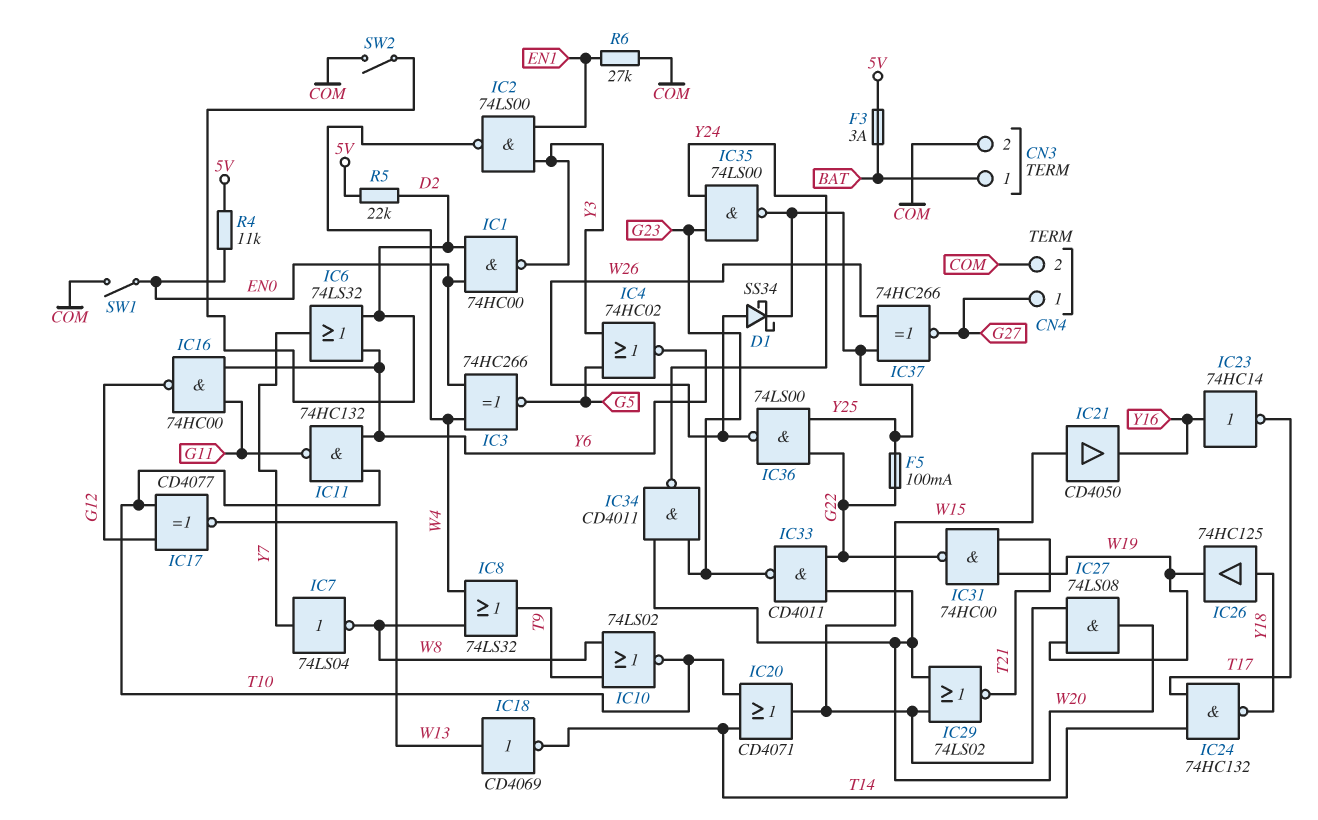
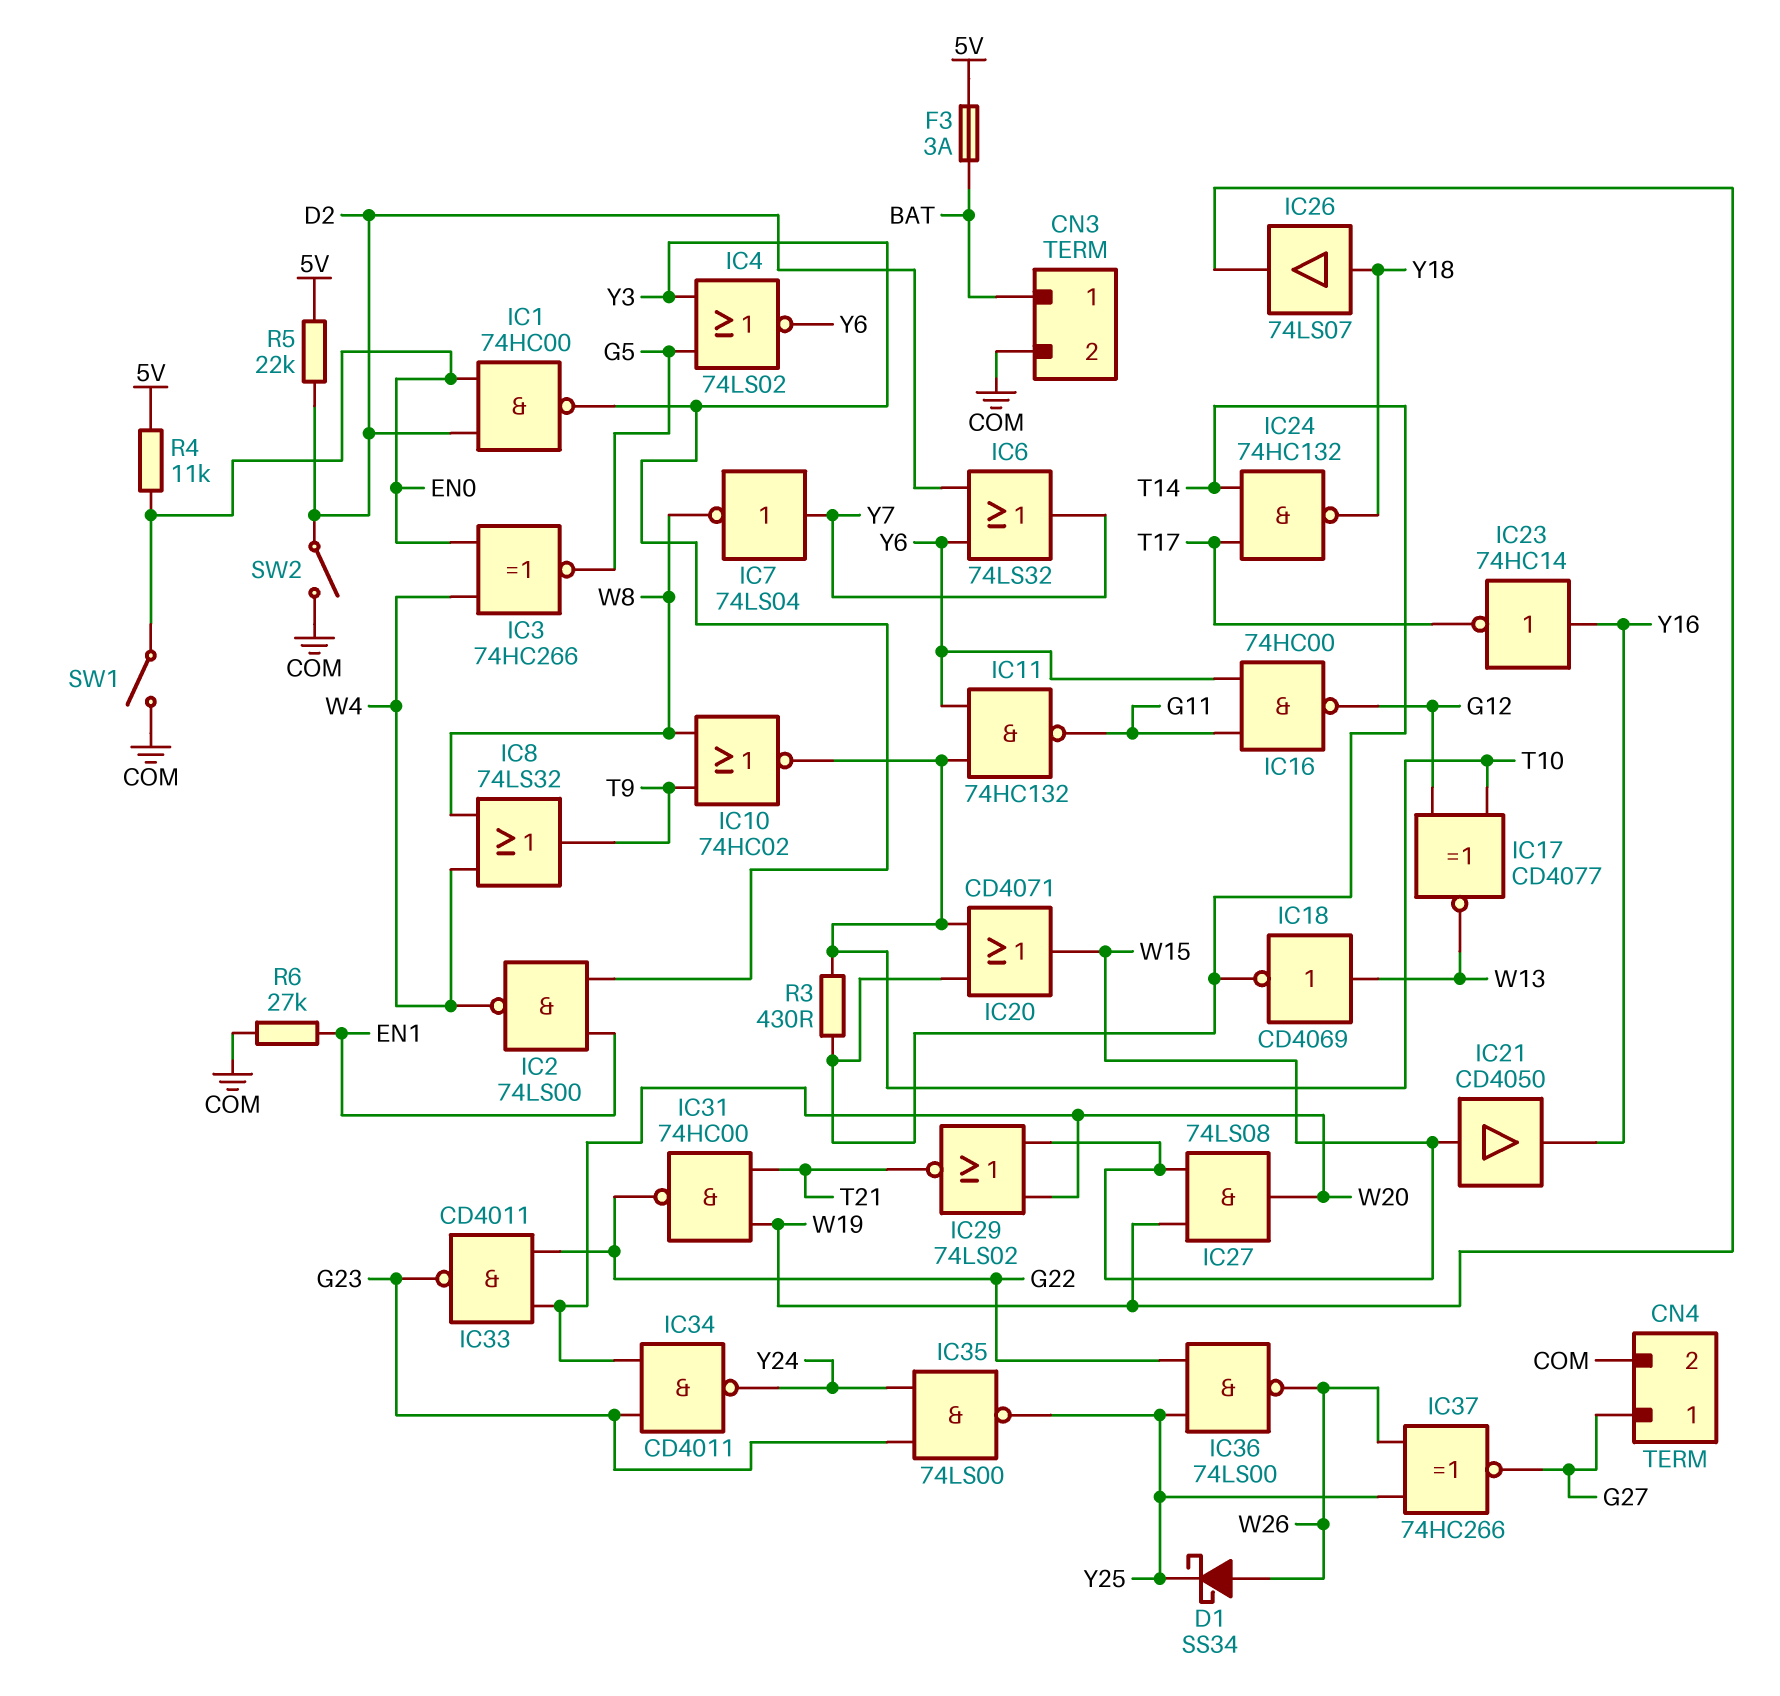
F5: 100mA (G22, Y25) -> none
IC4: NOR 74HC02 (in G5, in Y3, out Y6) -> NOR 74LS02 (in G5, in Y3, out Y6)
IC10: NOR 74LS02 (in T9, in W8, out T10) -> NOR 74HC02 (in T9, in W8, out T10)
IC26: buffer 74HC125 (in Y18, out W19) -> buffer 74LS07 (in Y18, out W19)
R3: none -> 430 (T10, T14)

